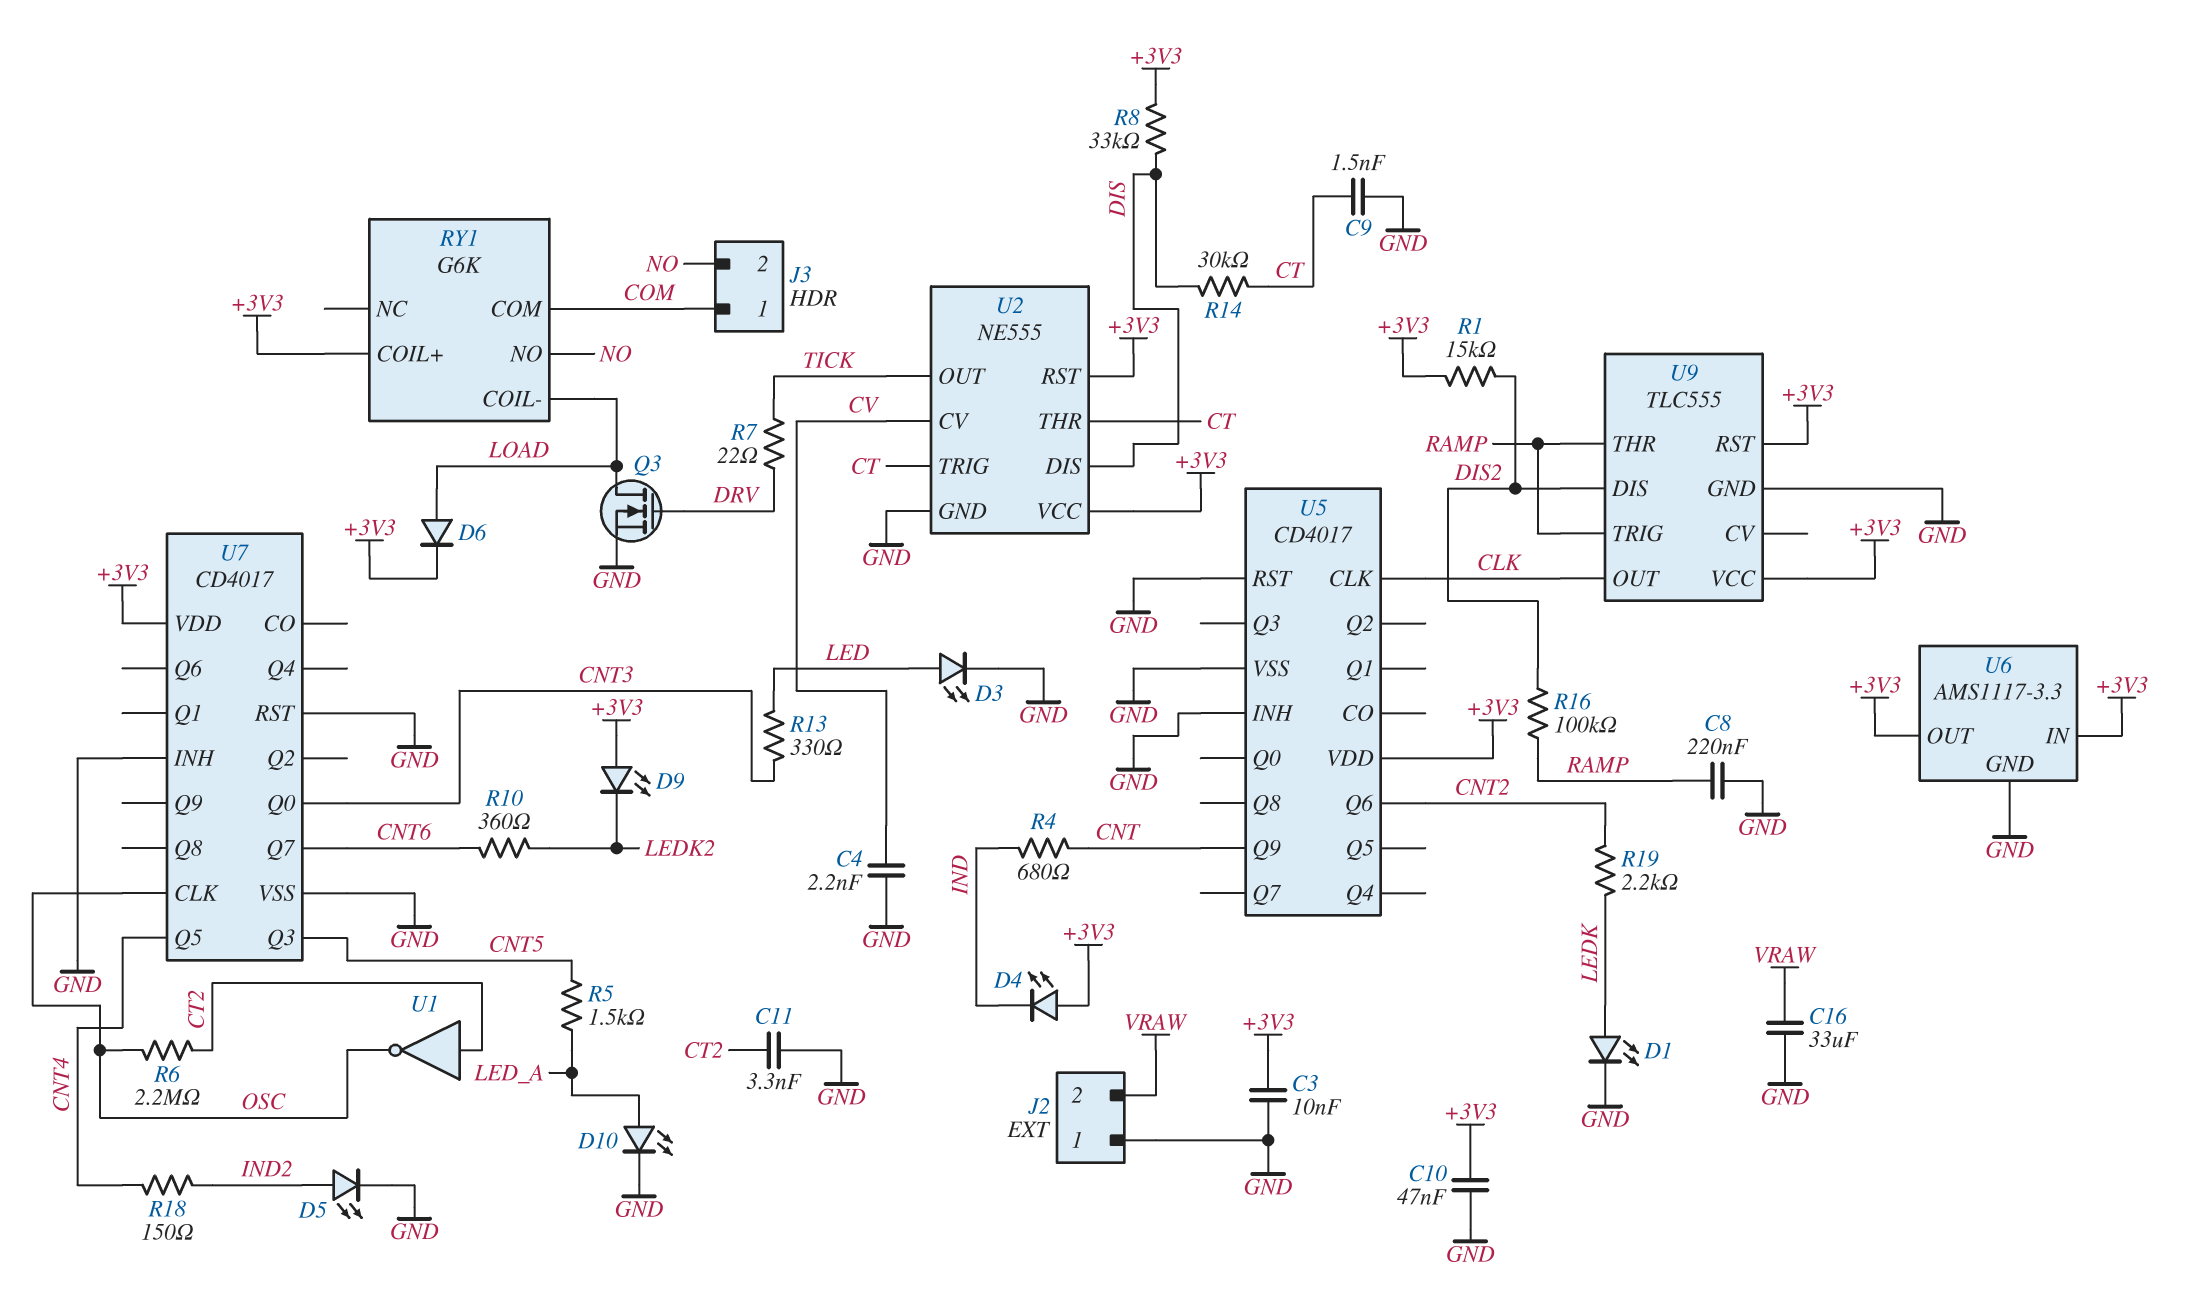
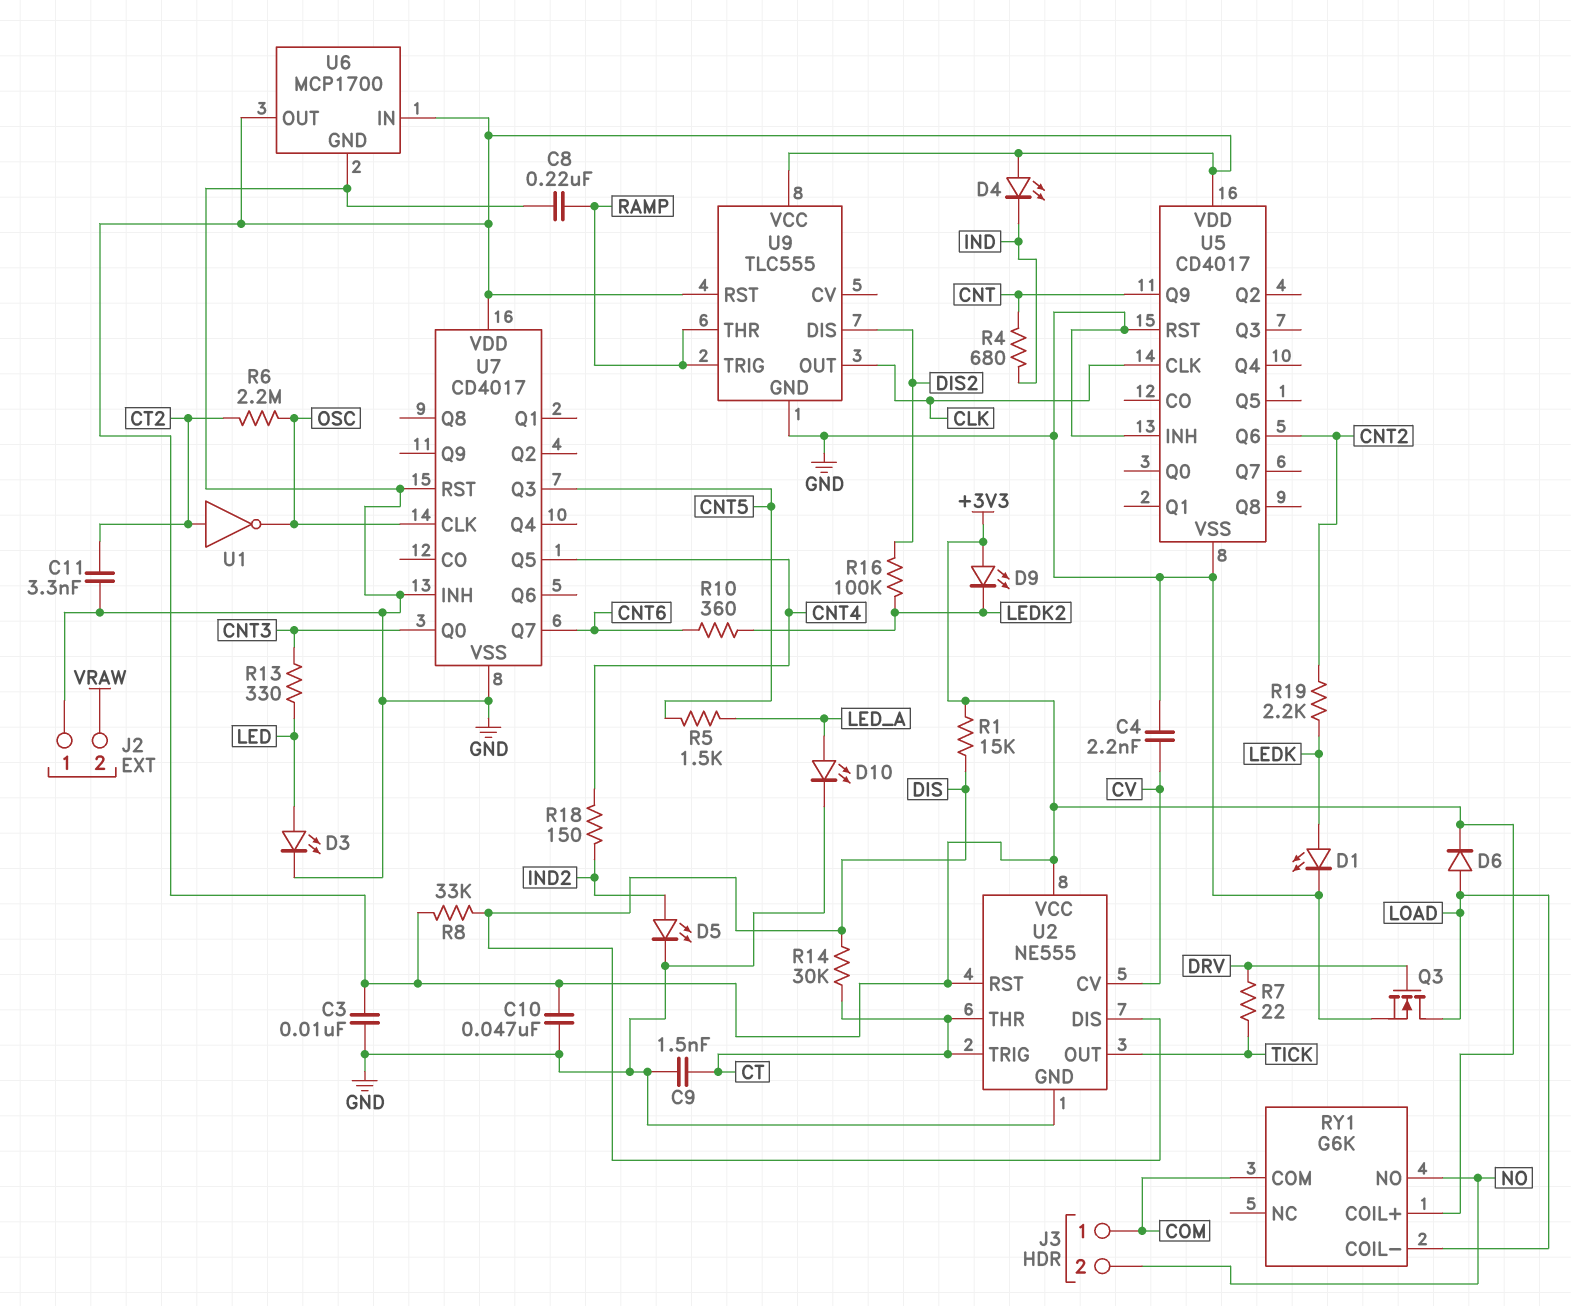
C16: 33uF (GND, VRAW) -> none
R1: 15k (+3V3, DIS2) -> 15k (+3V3, DIS)
R16: 100k (DIS2, RAMP) -> 100k (DIS2, LEDK2)
U6: AMS1117-3.3 -> MCP1700

